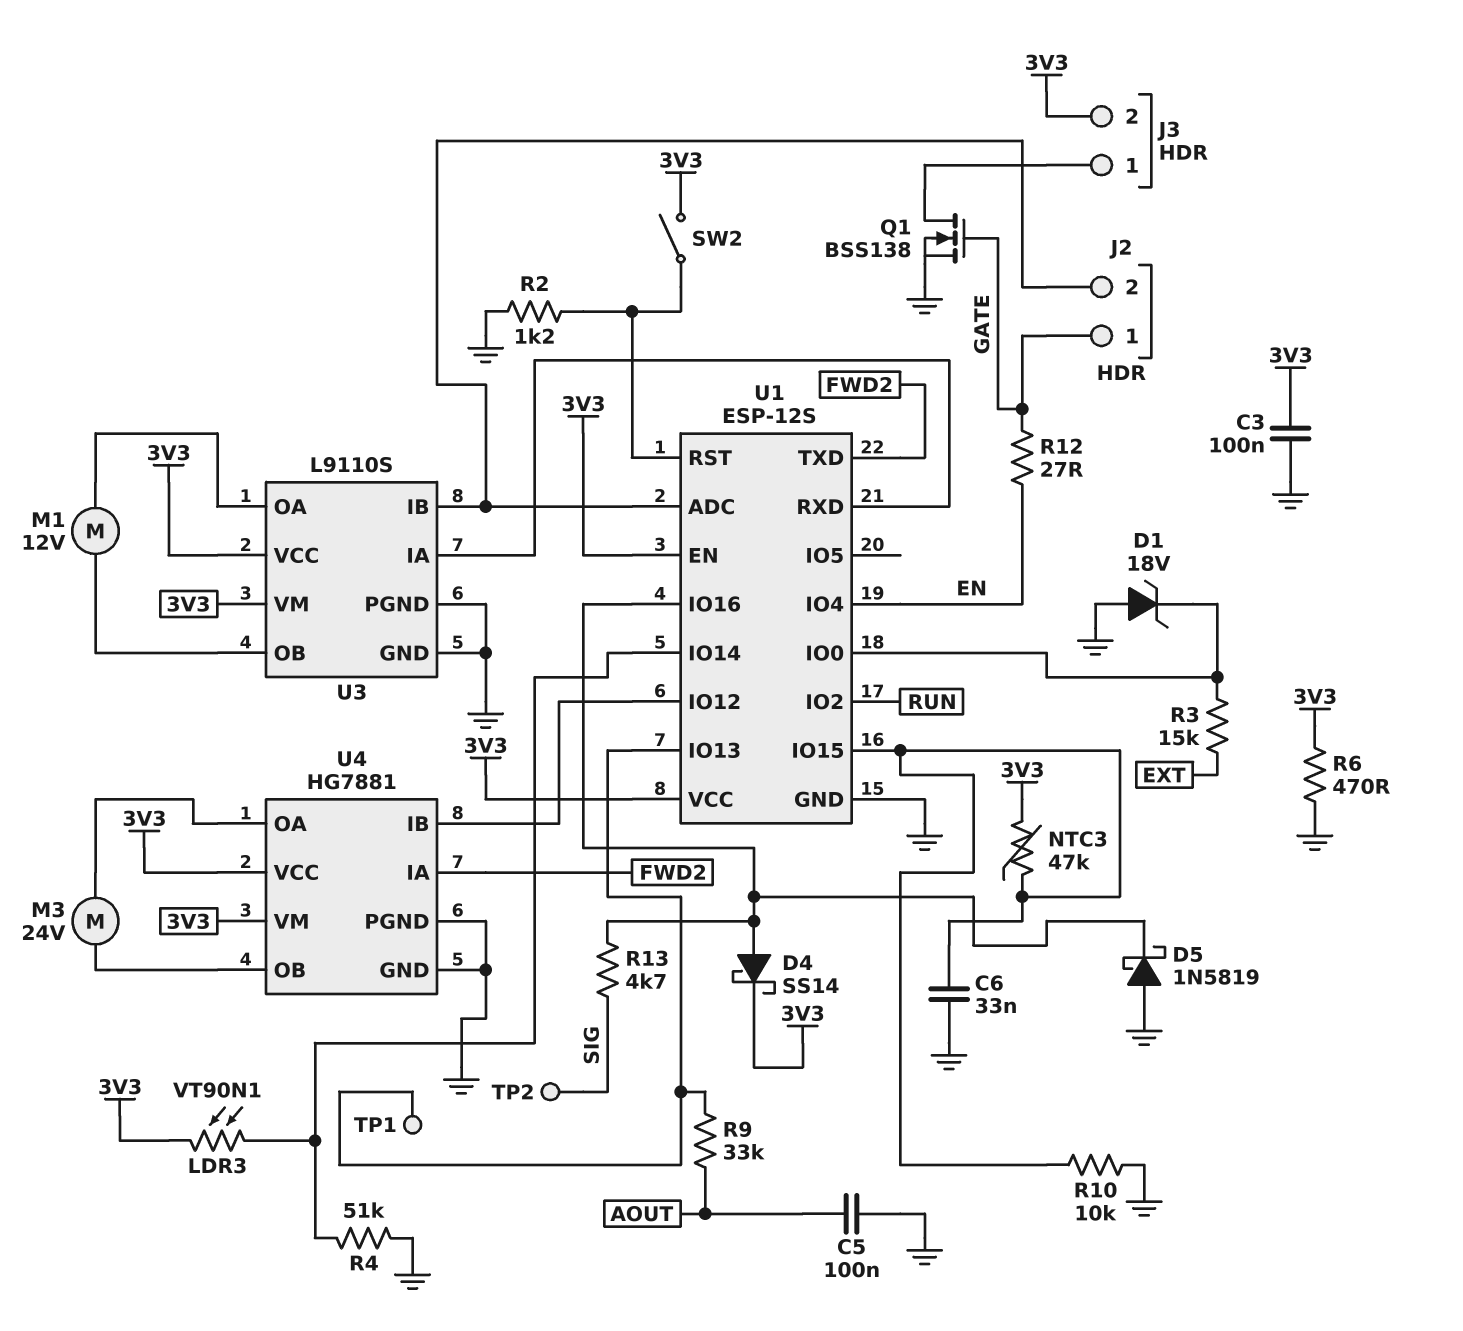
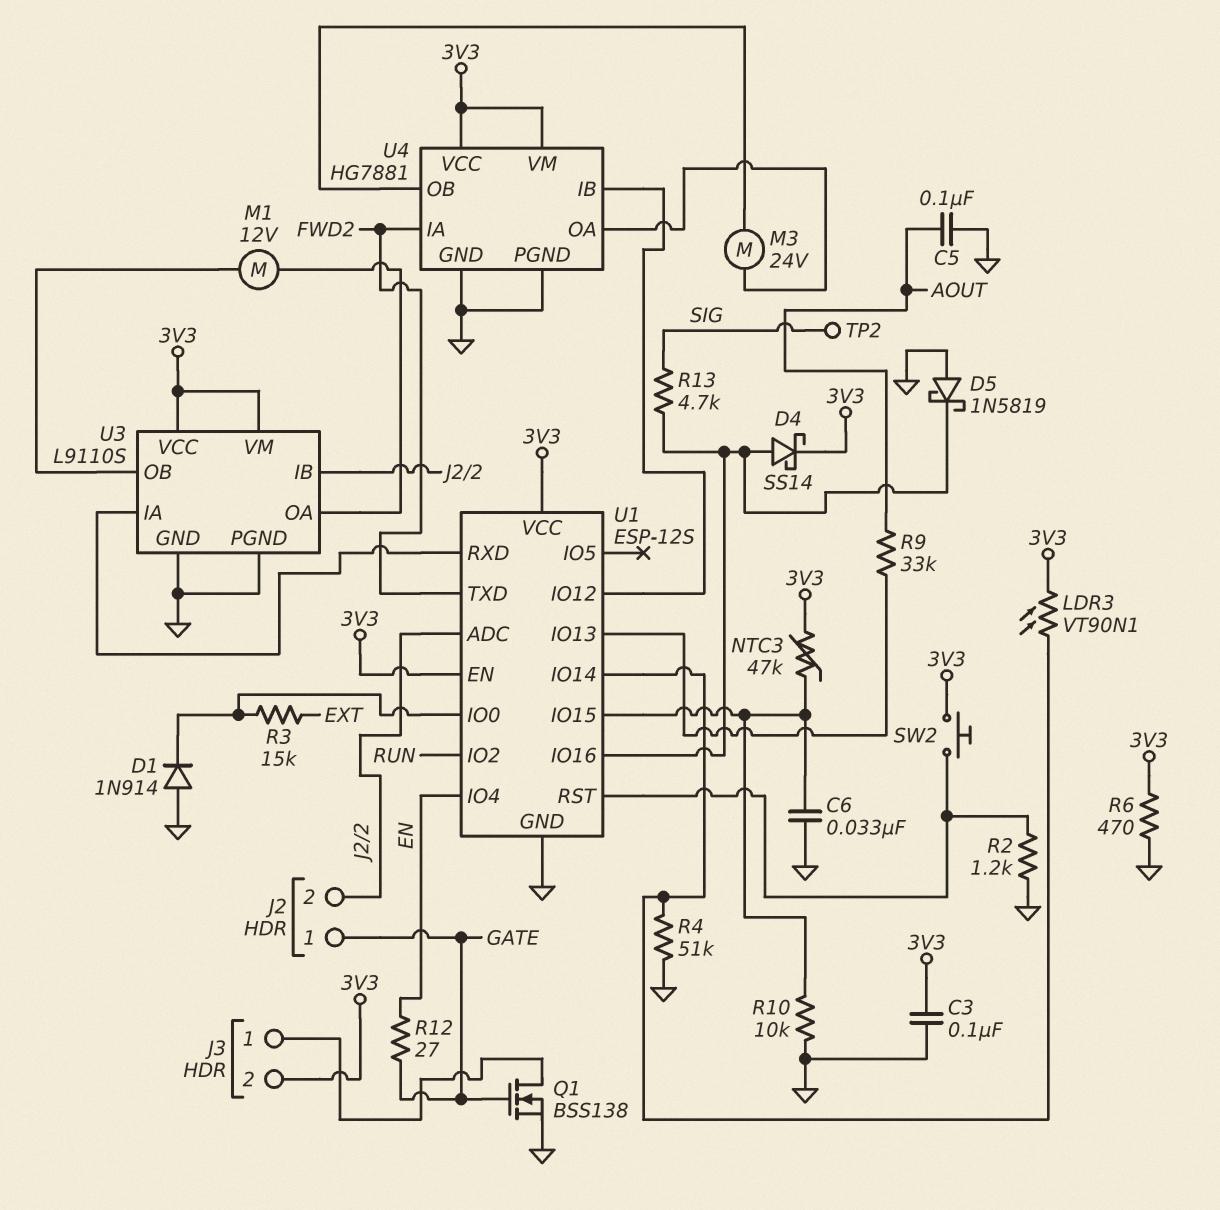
D1: zener 18V (A GND, K U1/IO0) -> diode 1N914 (A GND, K U1/IO0)
SW2: switch (3V3, U1/RST) -> button (3V3, U1/RST)
TP1: test point (U1/IO13) -> none

